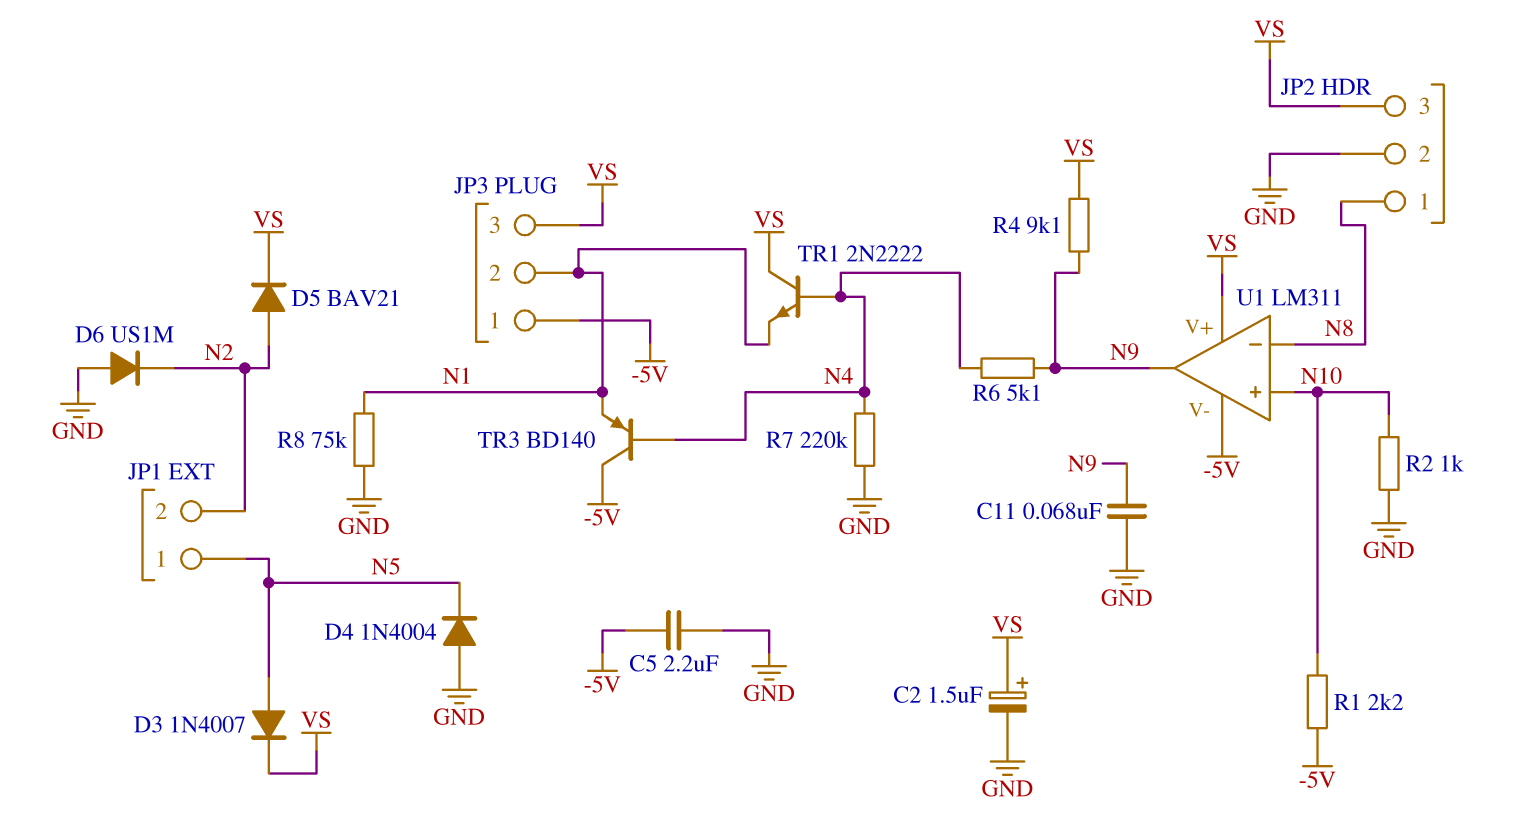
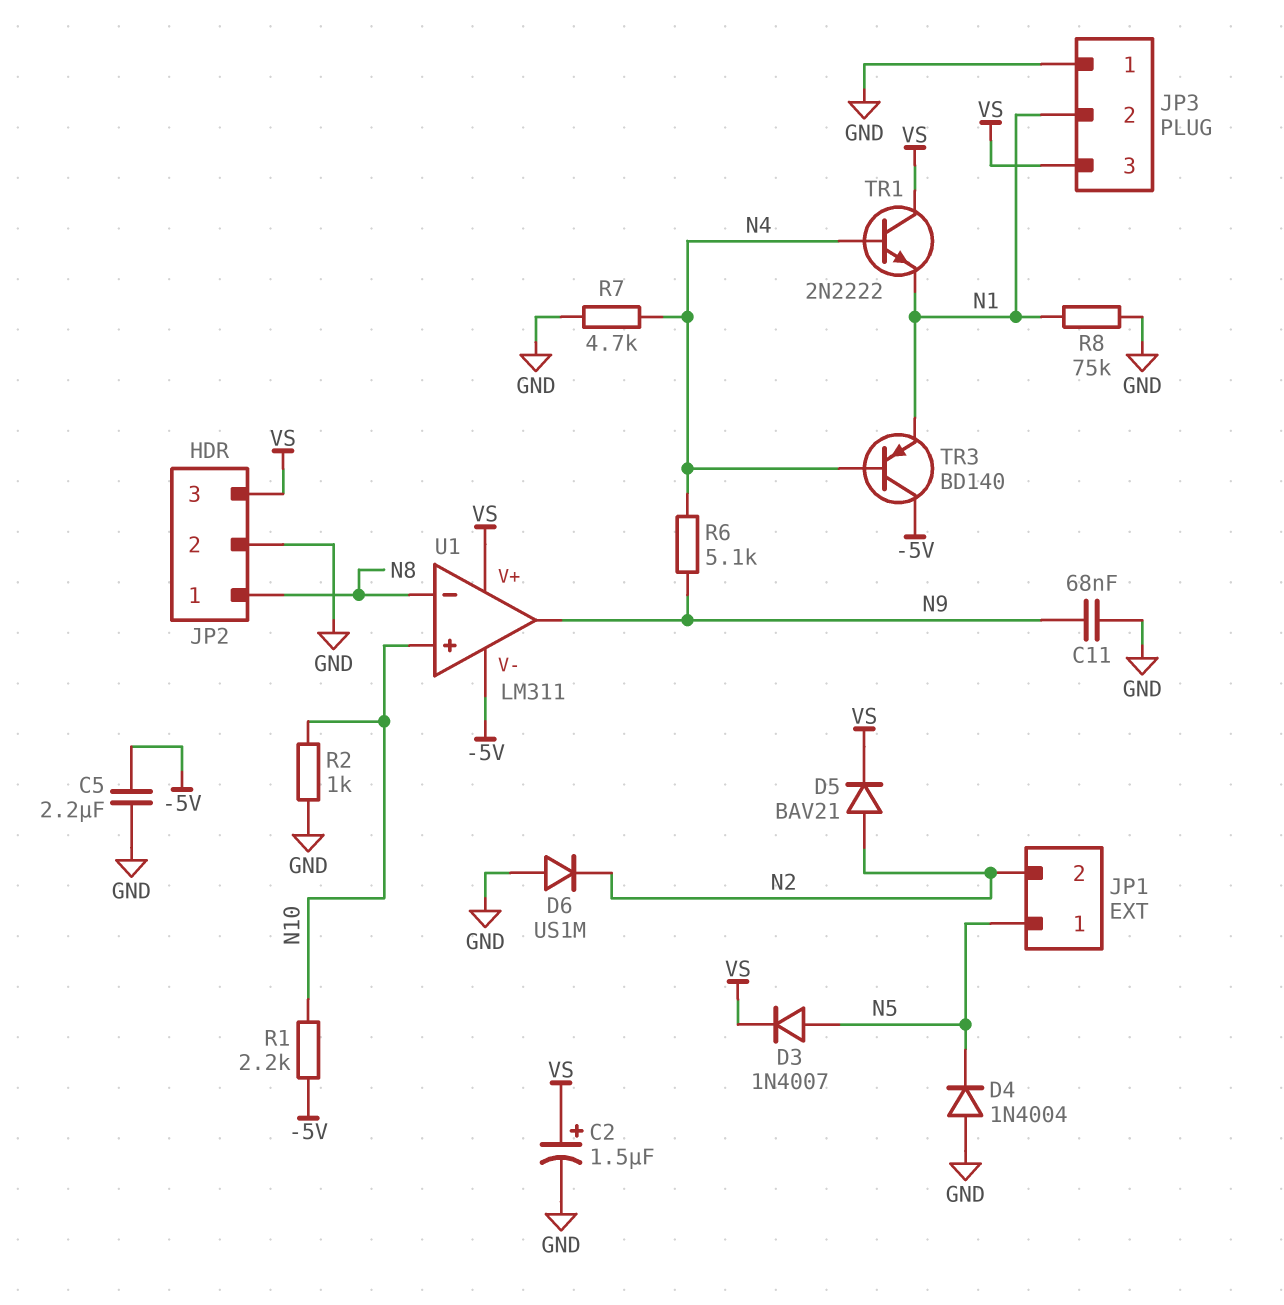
JP3 pin 1: -5V -> GND
R4: 9.1k (N9, VS) -> none
R7: 220k (GND, N4) -> 4.7k (GND, N4)

